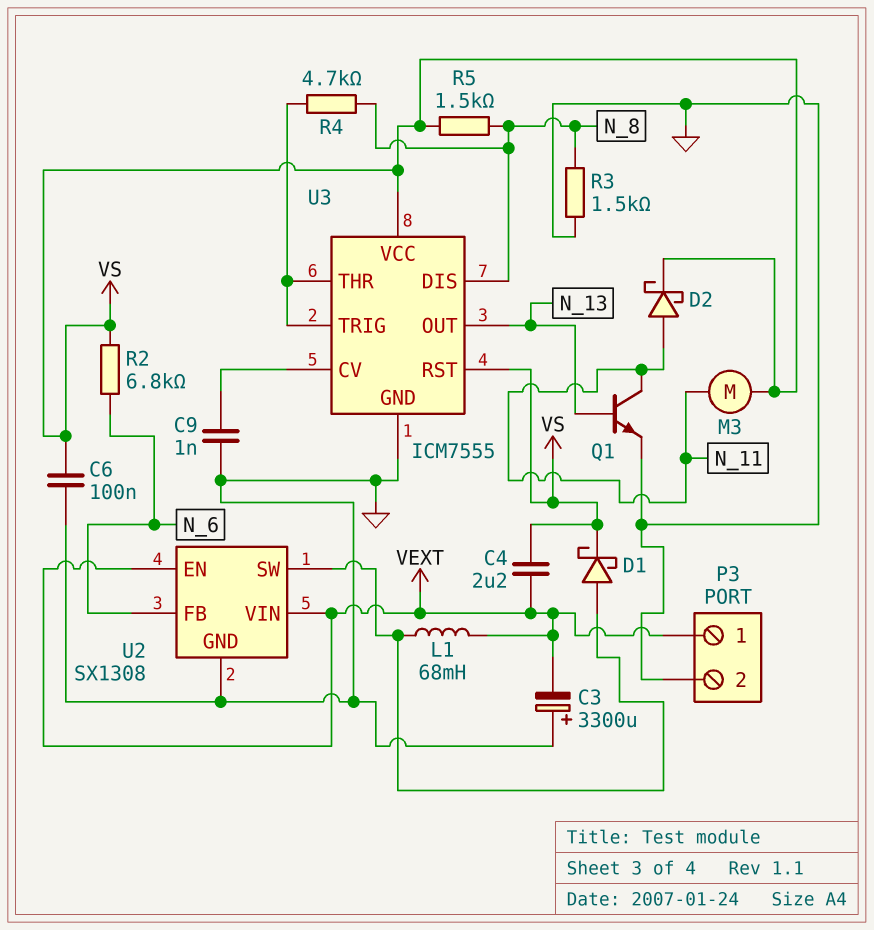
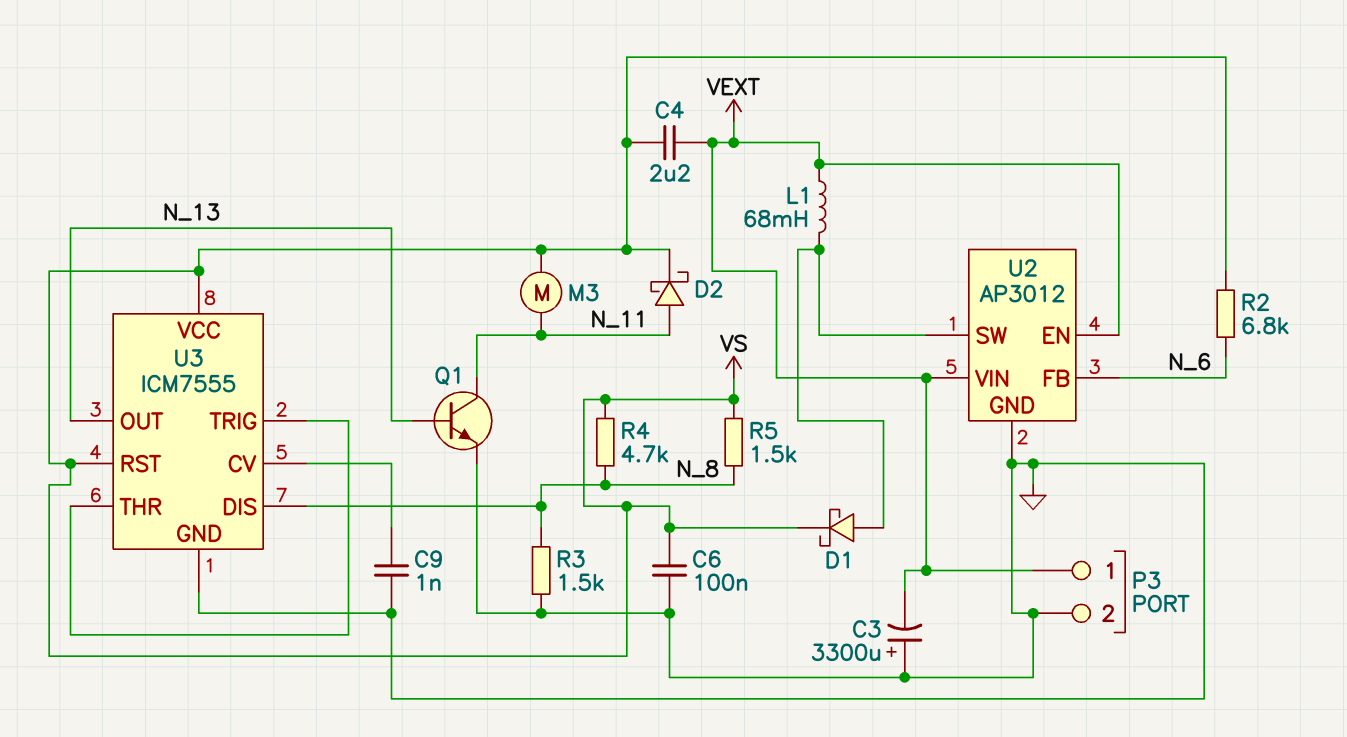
R4: 4.7k (N_8, U3/THR) -> 4.7k (N_8, VS)
U2: SX1308 -> AP3012

